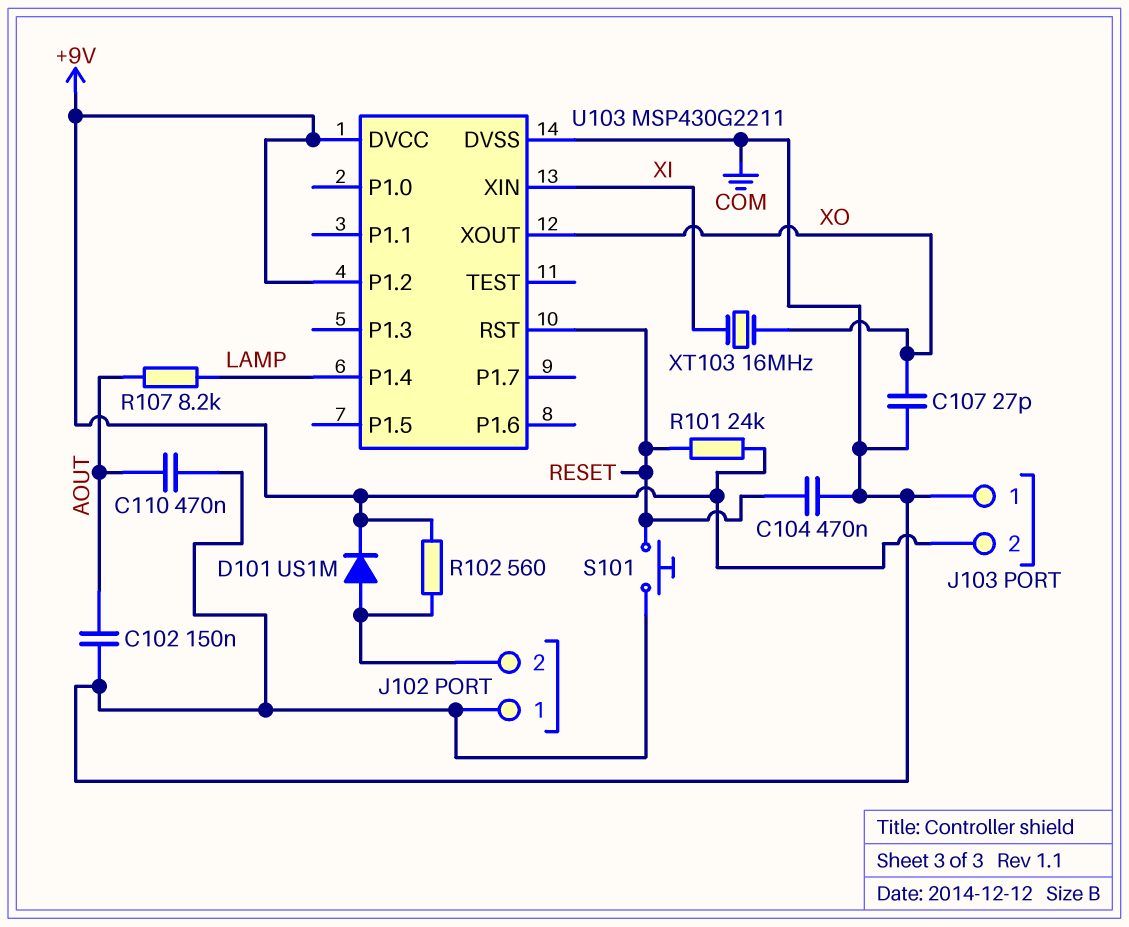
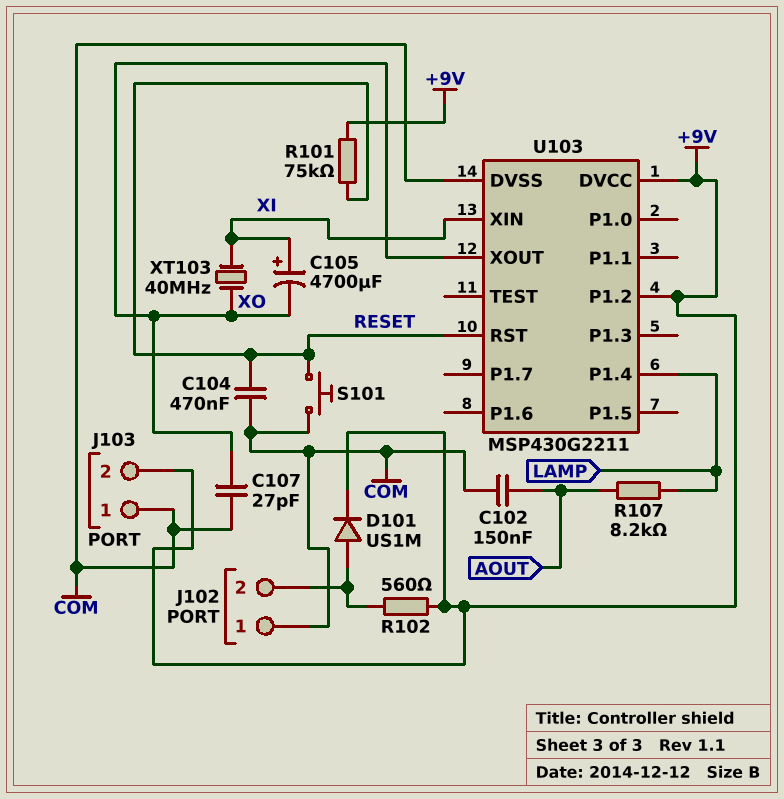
C105: none -> 4700uF (plus XI, minus XO)
C110: 470nF (AOUT, COM) -> none
R101: 24k (+9V, RESET) -> 75k (+9V, RESET)
XT103: 16MHz (XI, XO) -> 40MHz (XI, XO)

